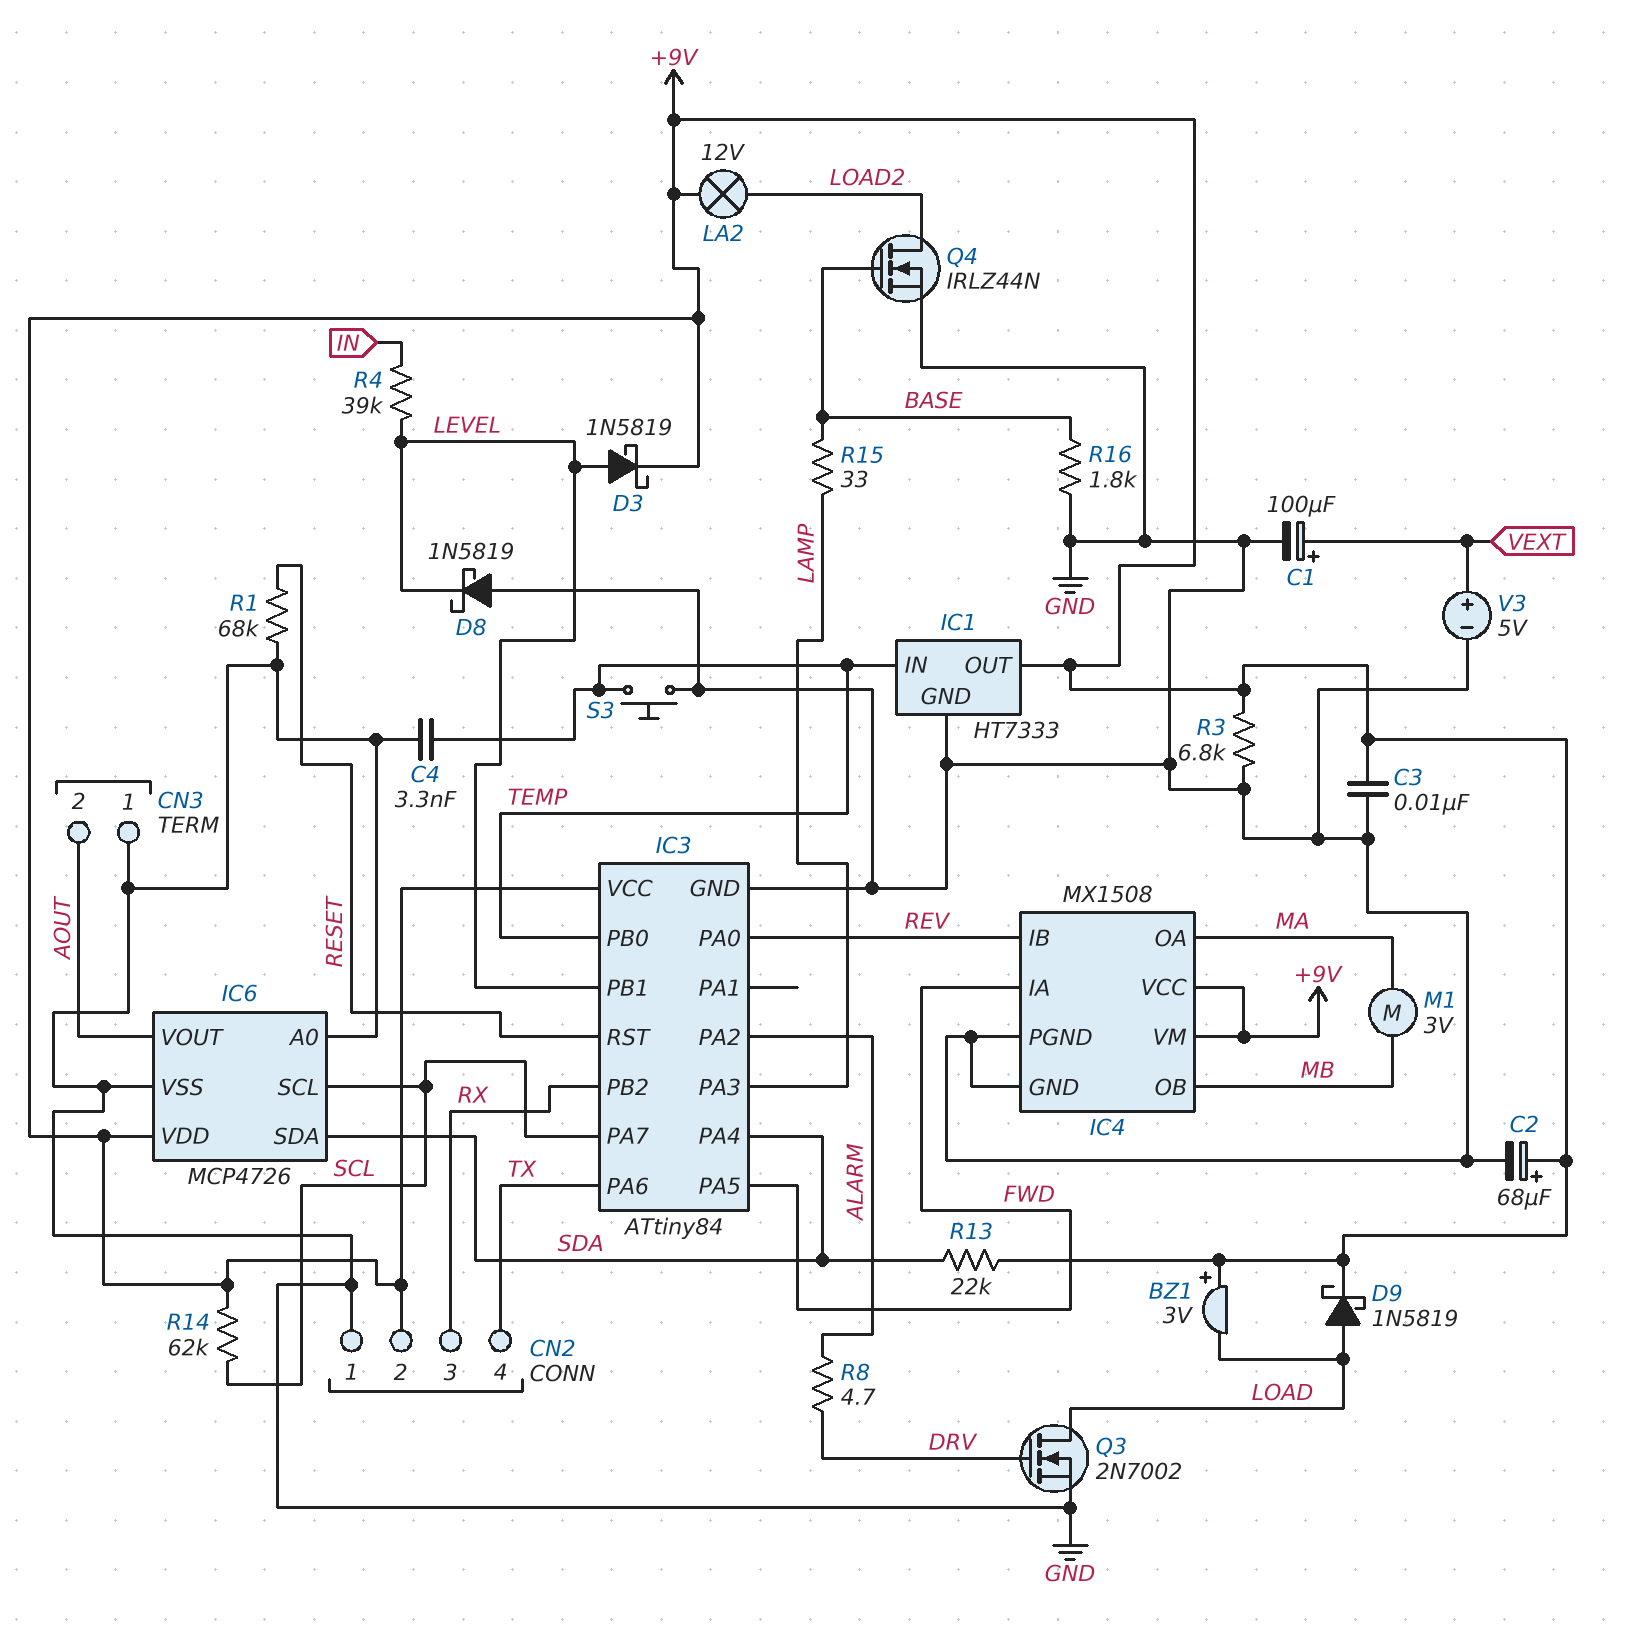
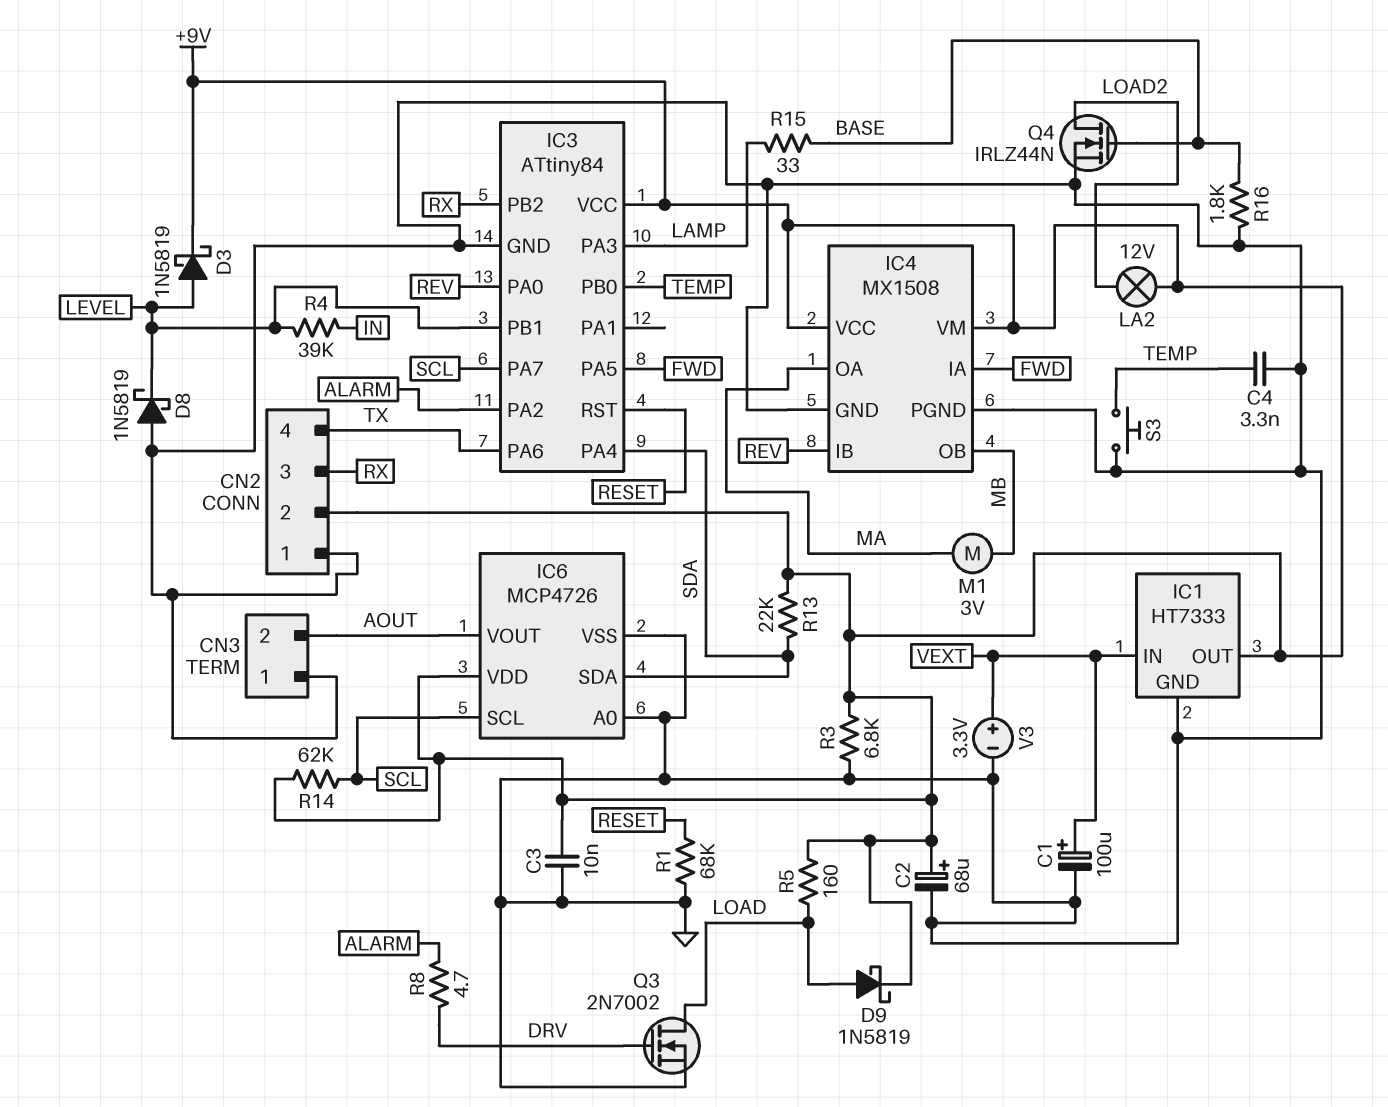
BZ1: buzzer 3V (plus +9V, minus LOAD) -> none
IC1 pin IN: TEMP -> VEXT
R5: none -> 160 (+9V, LOAD)
V3: 5V (plus VEXT, minus GND) -> 3.3V (plus VEXT, minus GND)

